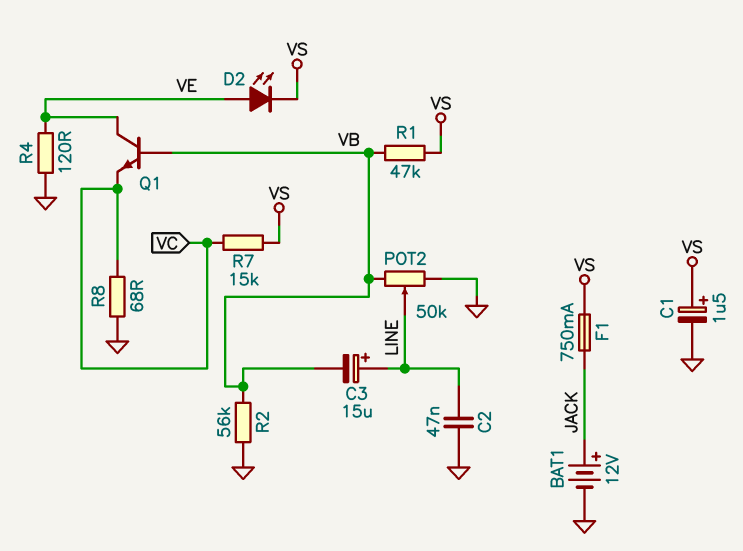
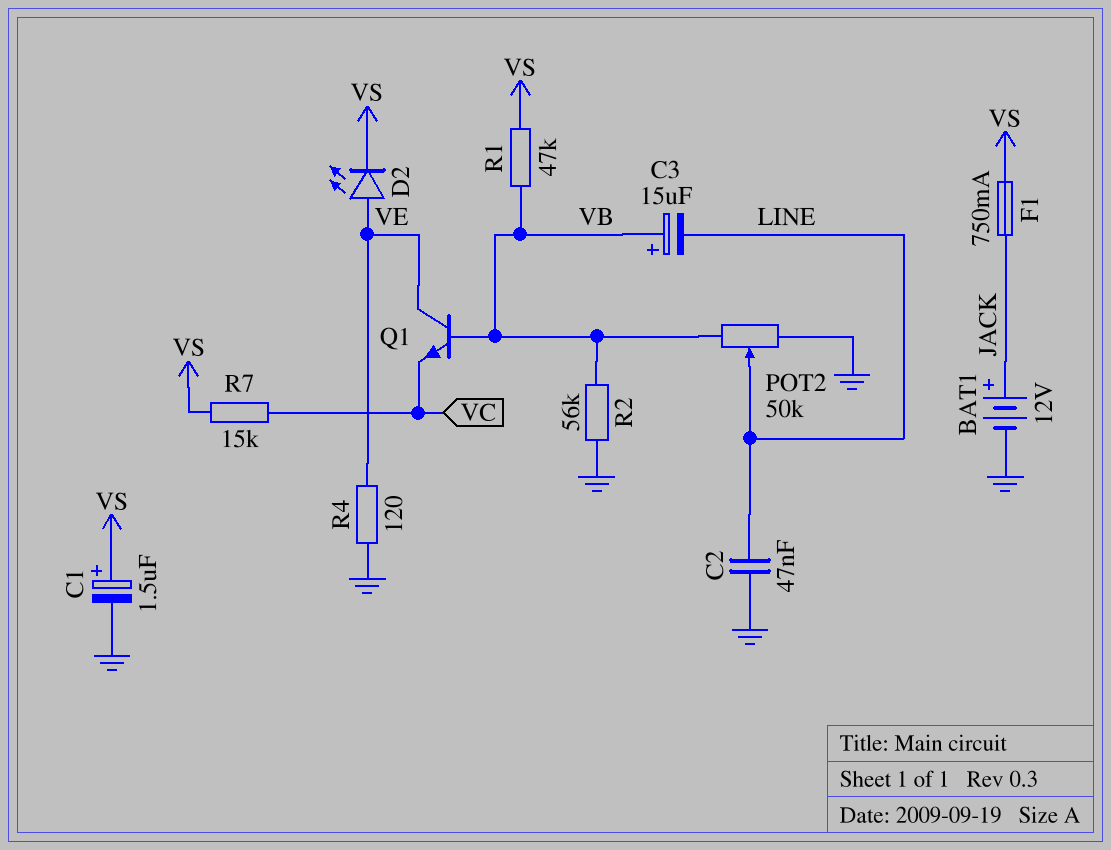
C3: 15uF (plus LINE, minus VB) -> 15uF (plus VB, minus LINE)
R8: 68 (GND, VC) -> none

